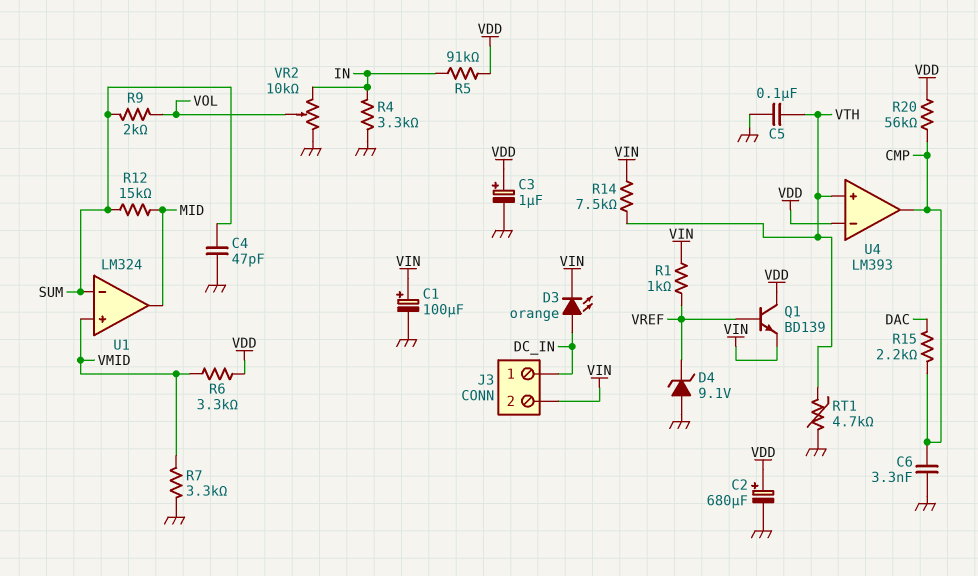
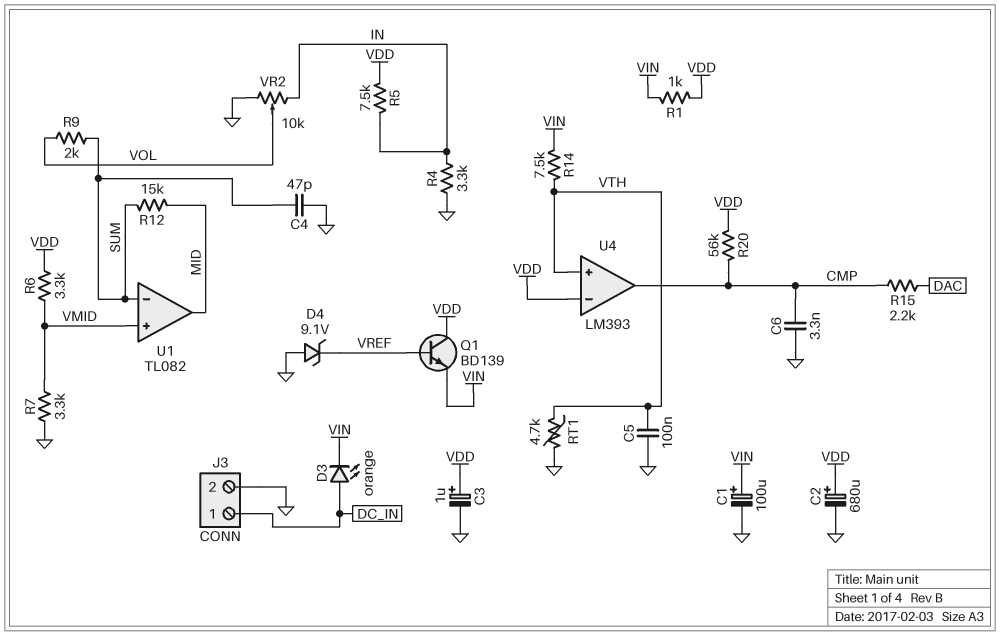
J3 pin 2: VIN -> GND
R1: 1k (VIN, VREF) -> 1k (VDD, VIN)
R5: 91k (IN, VDD) -> 7.5k (IN, VDD)
U1: LM324 -> TL082

